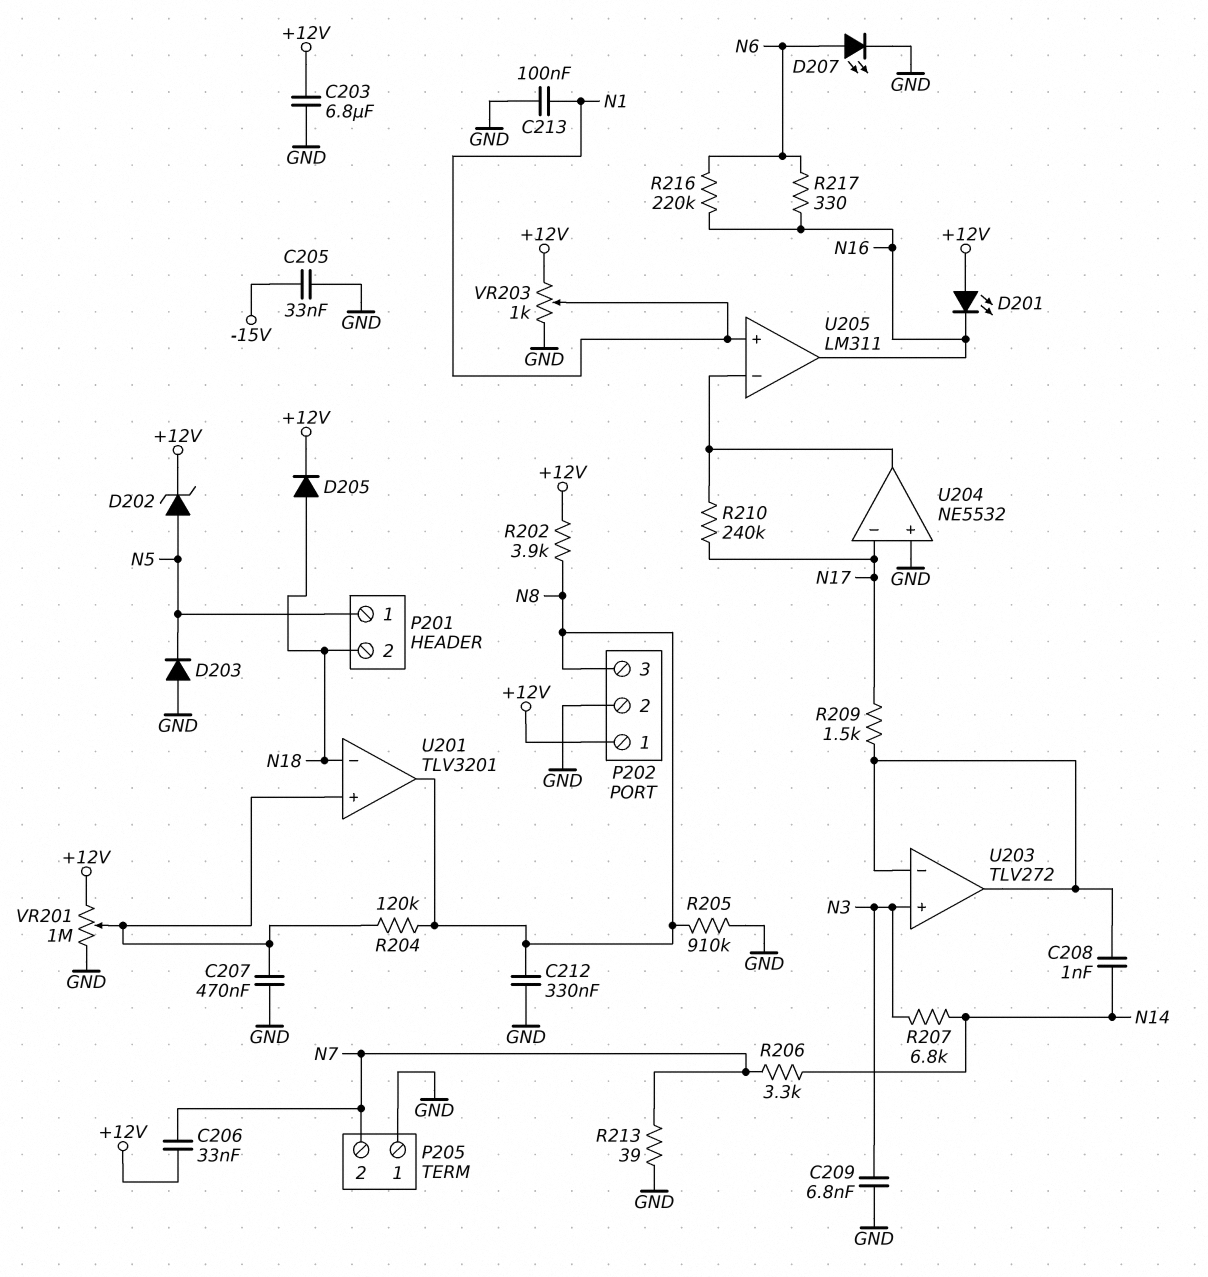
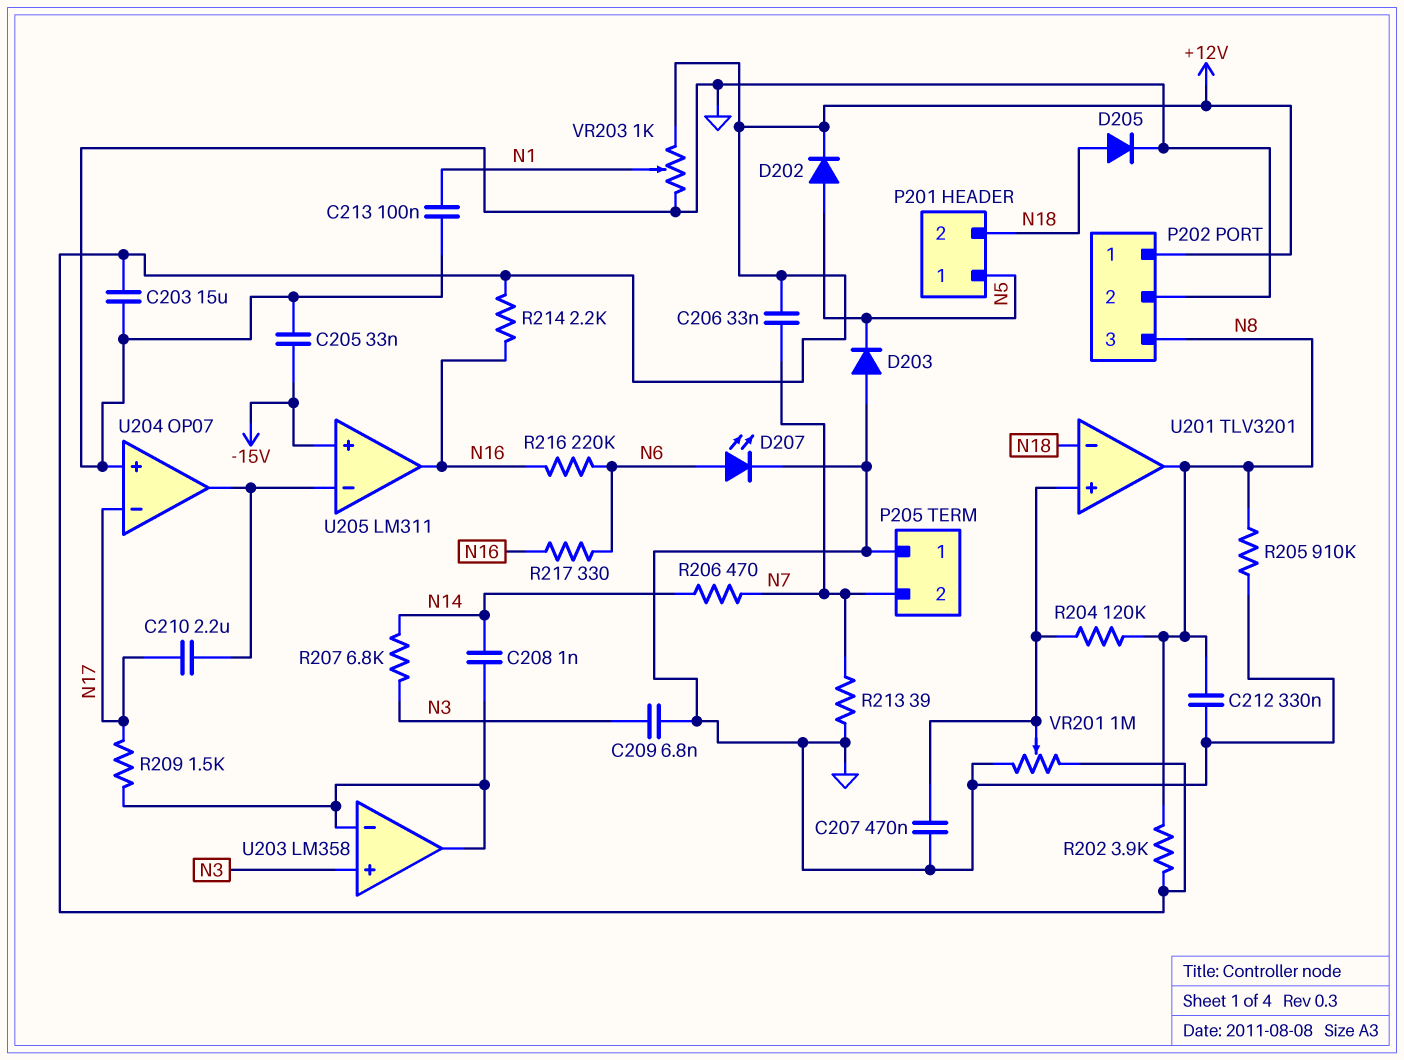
C203: 6.8uF (+12V, GND) -> 15uF (+12V, GND)
C210: none -> 2.2uF (N17, U204/out)
D201: LED (A +12V, K N16) -> none
D202: zener (A N5, K +12V) -> diode (A N5, K +12V)
D205: diode (A N18, K +12V) -> diode (A N18, K GND)
R206: 3.3k (N7, N14) -> 470 (N7, N14)
R210: 240k (N17, U204/out) -> none
R214: none -> 2.2k (+12V, N16)
U203: TLV272 -> LM358
U204: NE5532 -> OP07
U205 pin in+: N1 -> -15V

